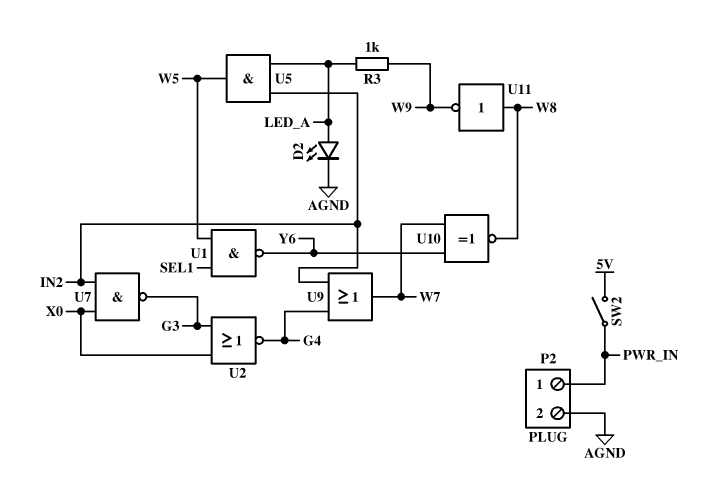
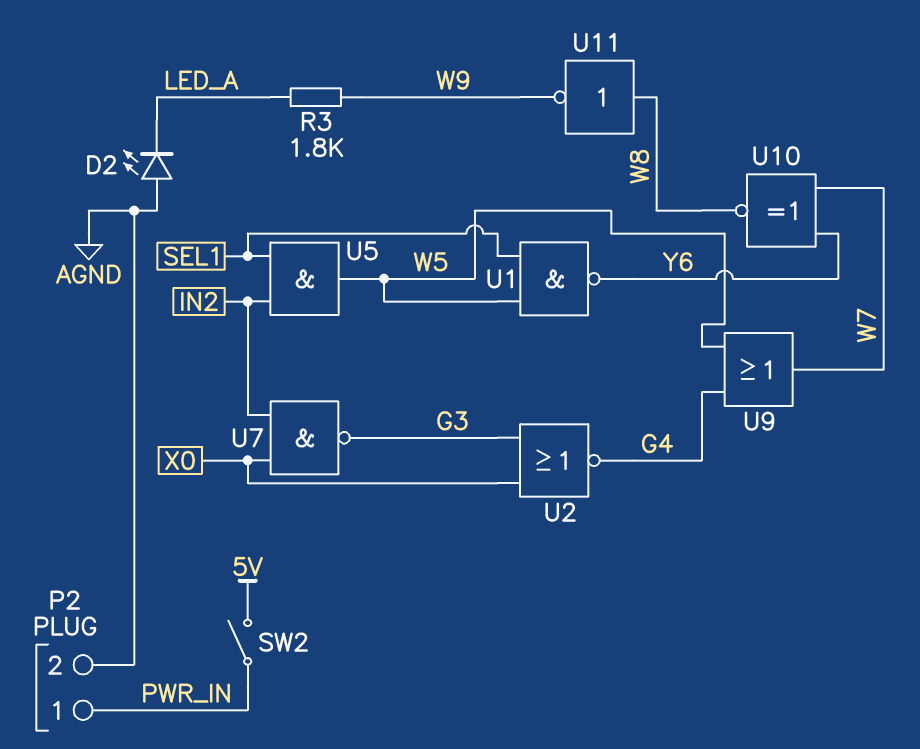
D2: LED (A LED_A, K AGND) -> LED (A AGND, K LED_A)
R3: 1k (LED_A, W9) -> 1.8k (LED_A, W9)
U5: AND (in IN2, in LED_A, out W5) -> AND (in IN2, in SEL1, out W5)
U9: OR (in G4, in IN2, out W7) -> OR (in G4, in W5, out W7)

